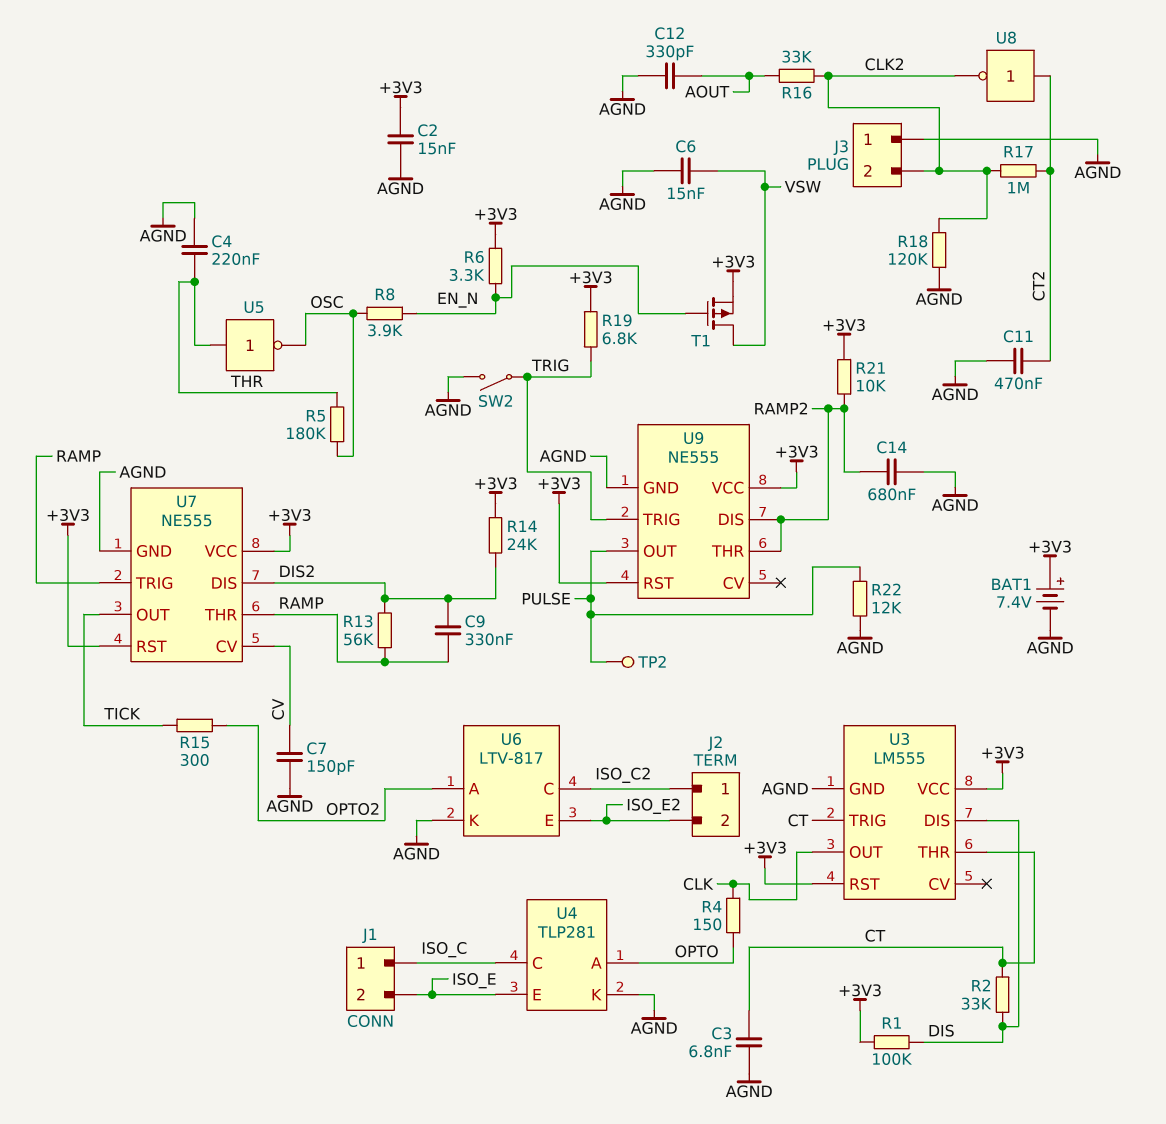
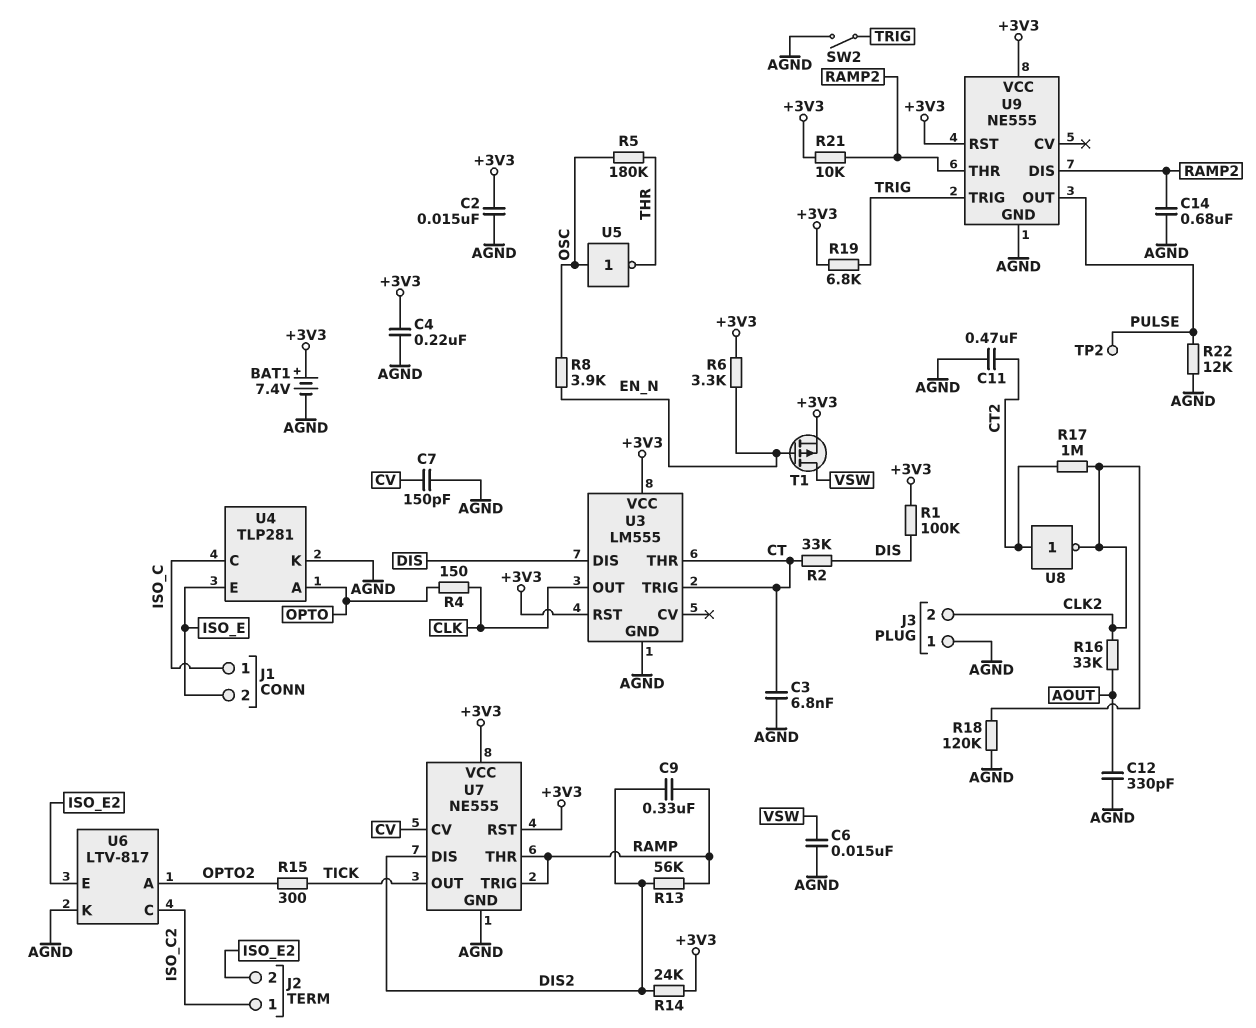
C4: 220nF (AGND, THR) -> 220nF (+3V3, AGND)
U5: NOT (in THR, out OSC) -> NOT (in OSC, out THR)

